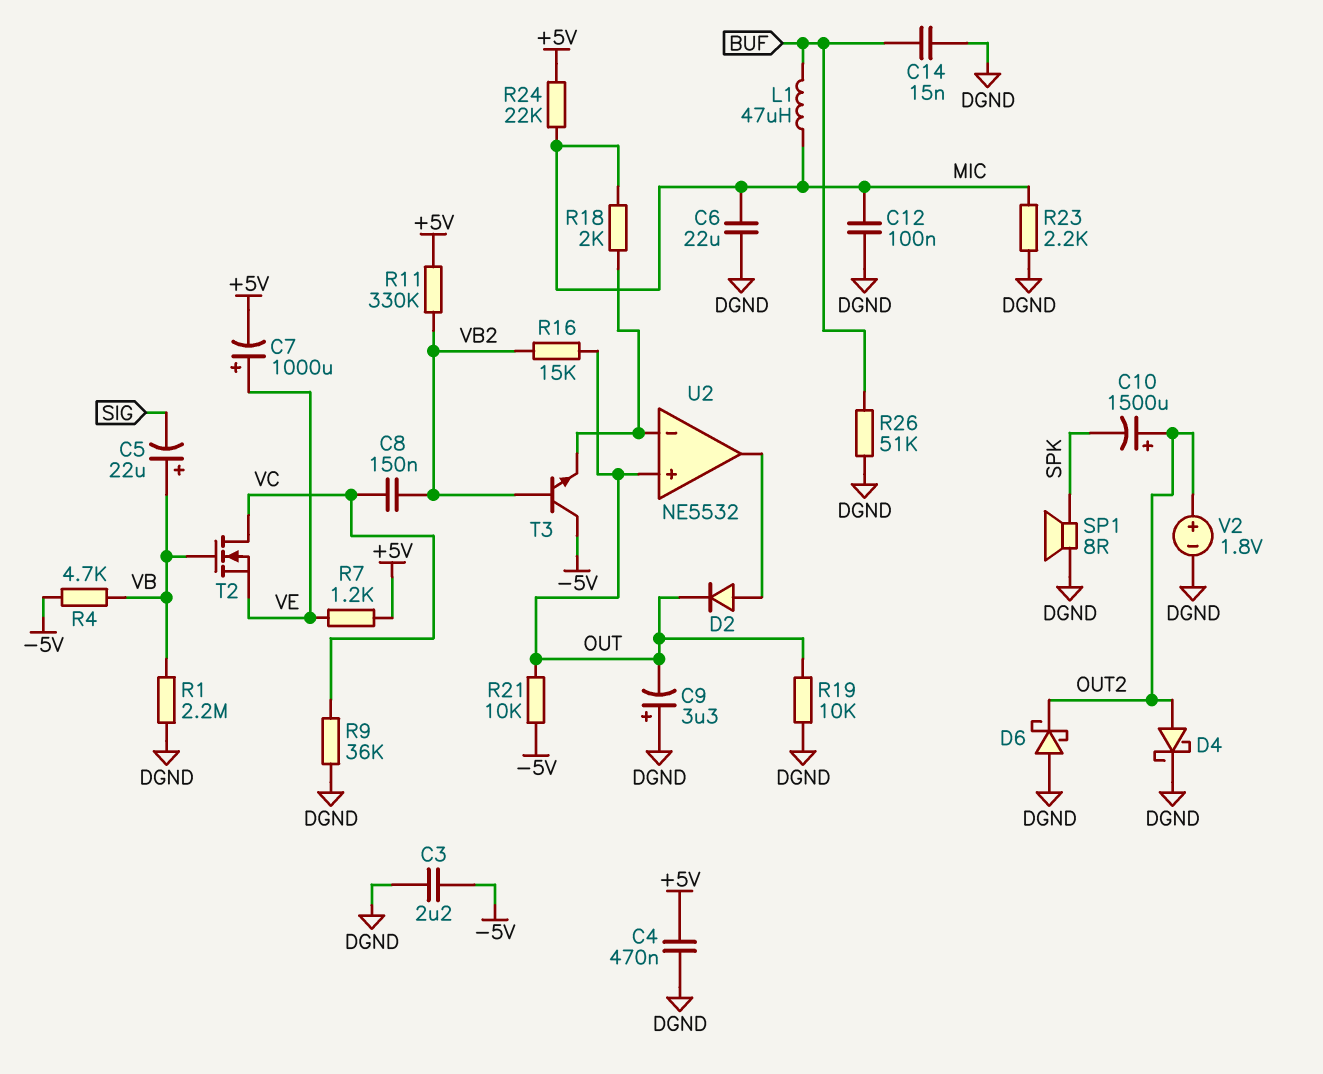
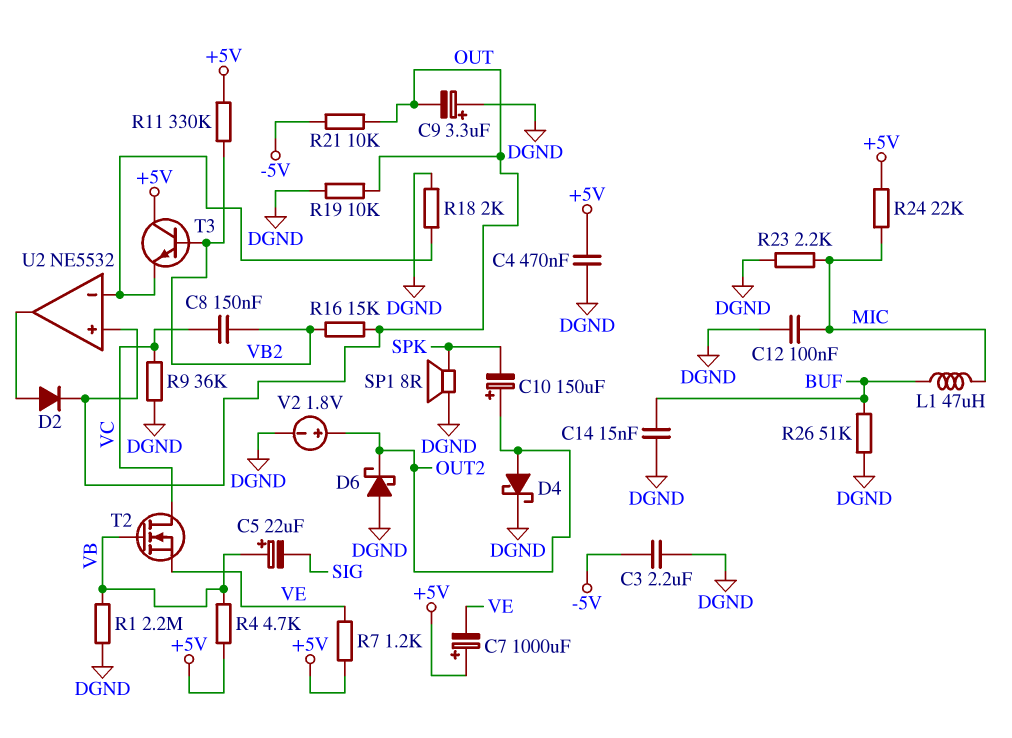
C6: 22uF (DGND, MIC) -> none
C7: 1000uF (plus VE, minus +5V) -> 1000uF (plus +5V, minus VE)
C10: 1500uF (plus OUT2, minus SPK) -> 150uF (plus OUT2, minus SPK)
R4: 4.7k (-5V, VB) -> 4.7k (+5V, VB)
R18: 2k (MIC, U2/in-) -> 2k (DGND, U2/in-)
T3: NPN (B VB2, C -5V, E U2/in-) -> NPN (B VB2, C +5V, E U2/in-)

